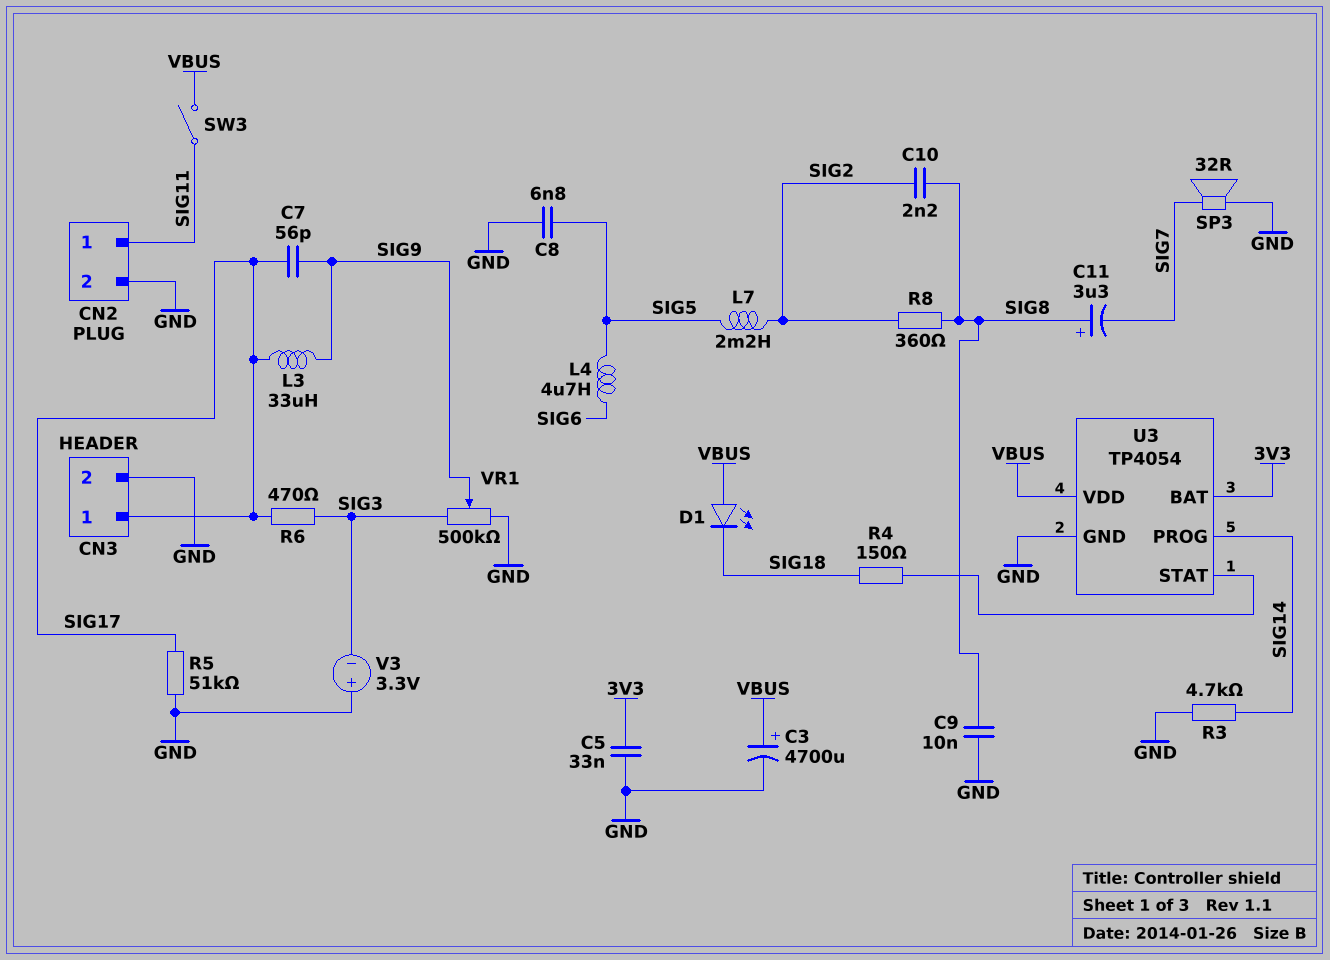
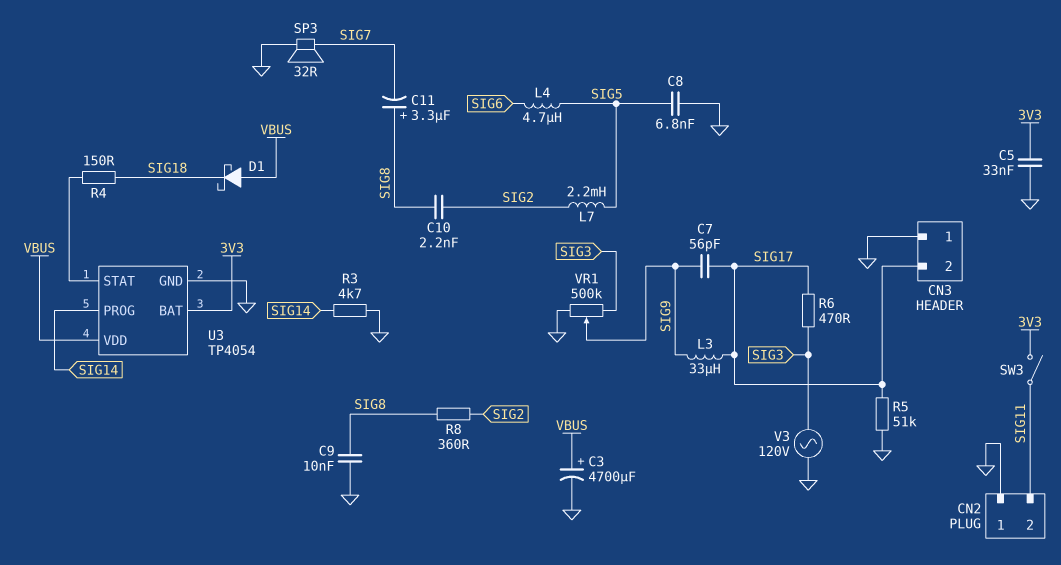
CN2 pin 1: SIG11 -> GND
CN2 pin 2: GND -> SIG11
CN3 pin 1: SIG17 -> GND
CN3 pin 2: GND -> SIG17
D1: LED (A VBUS, K SIG18) -> schottky (A VBUS, K SIG18)
SW3: switch (SIG11, VBUS) -> switch (3V3, SIG11)
V3: 3.3V (plus GND, minus SIG3) -> AC 120V (GND, SIG3)

